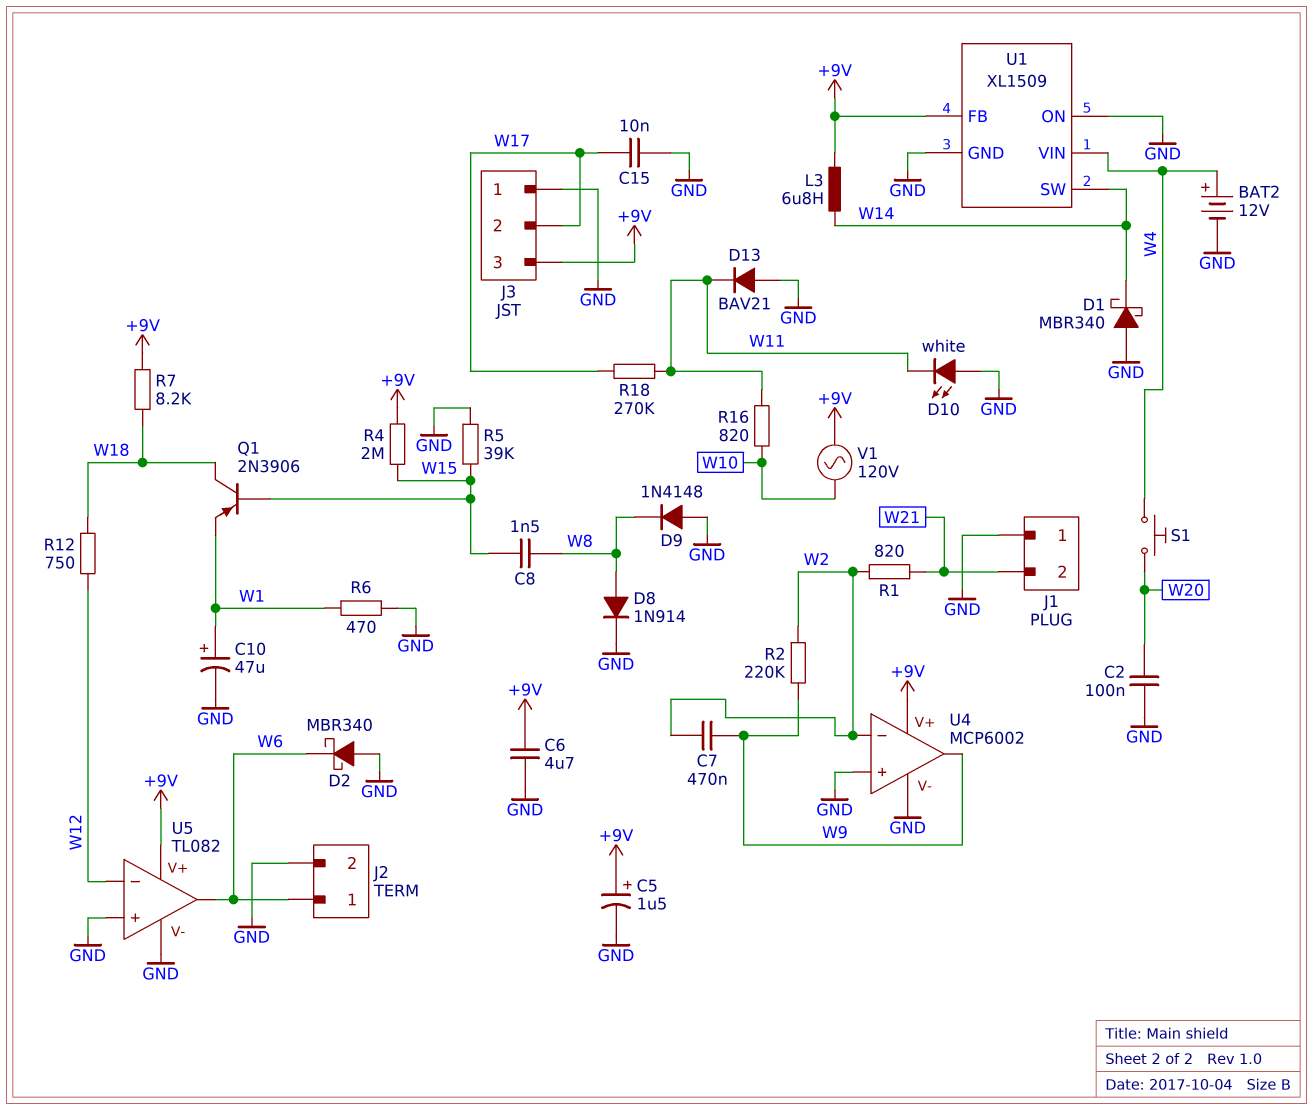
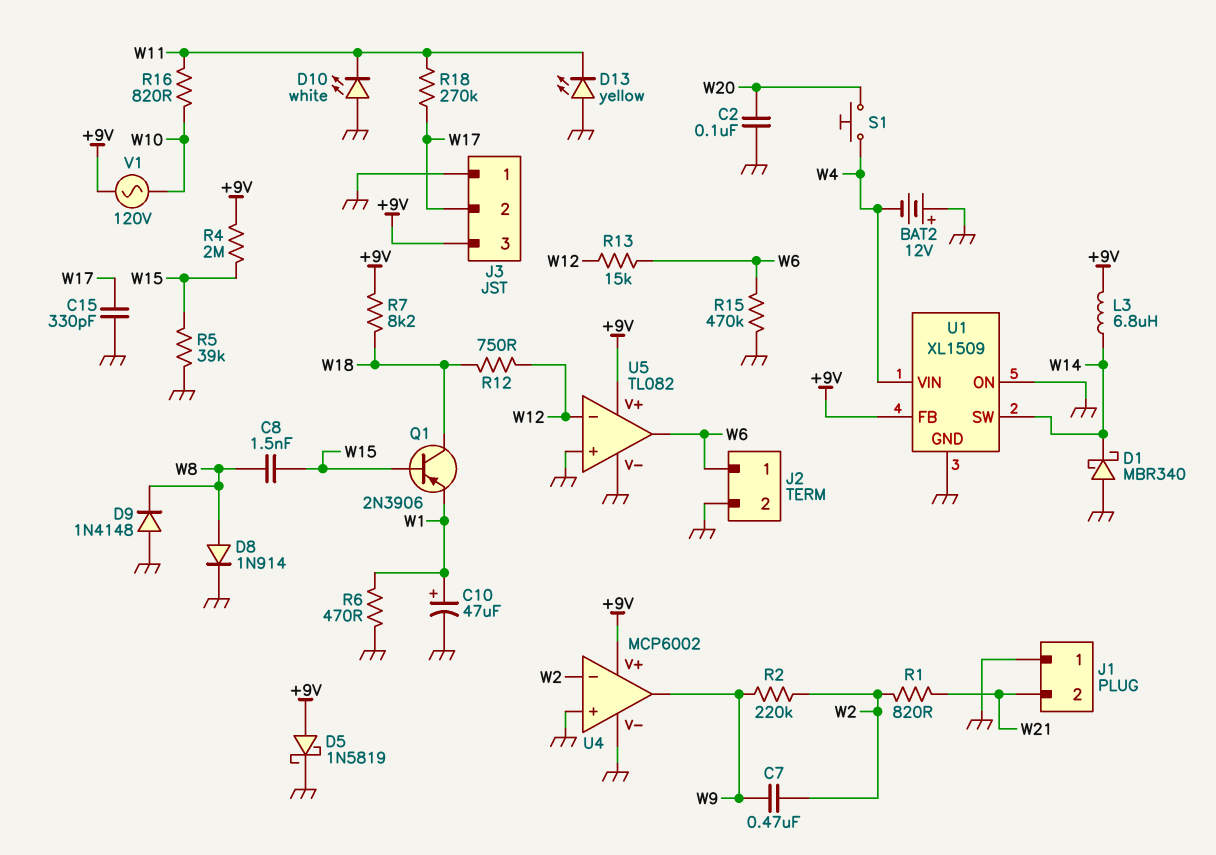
BAT2: 12V (plus W4, minus GND) -> 12V (plus GND, minus W4)
C5: 1.5uF (plus +9V, minus GND) -> none
C6: 4.7uF (+9V, GND) -> none
C15: 10nF (GND, W17) -> 330pF (GND, W17)
D2: schottky MBR340 (A GND, K W6) -> none
D5: none -> schottky 1N5819 (A +9V, K GND)
D13: diode BAV21 (A GND, K W11) -> LED yellow (A GND, K W11)
R13: none -> 15k (W6, W12)
R15: none -> 470k (GND, W6)

